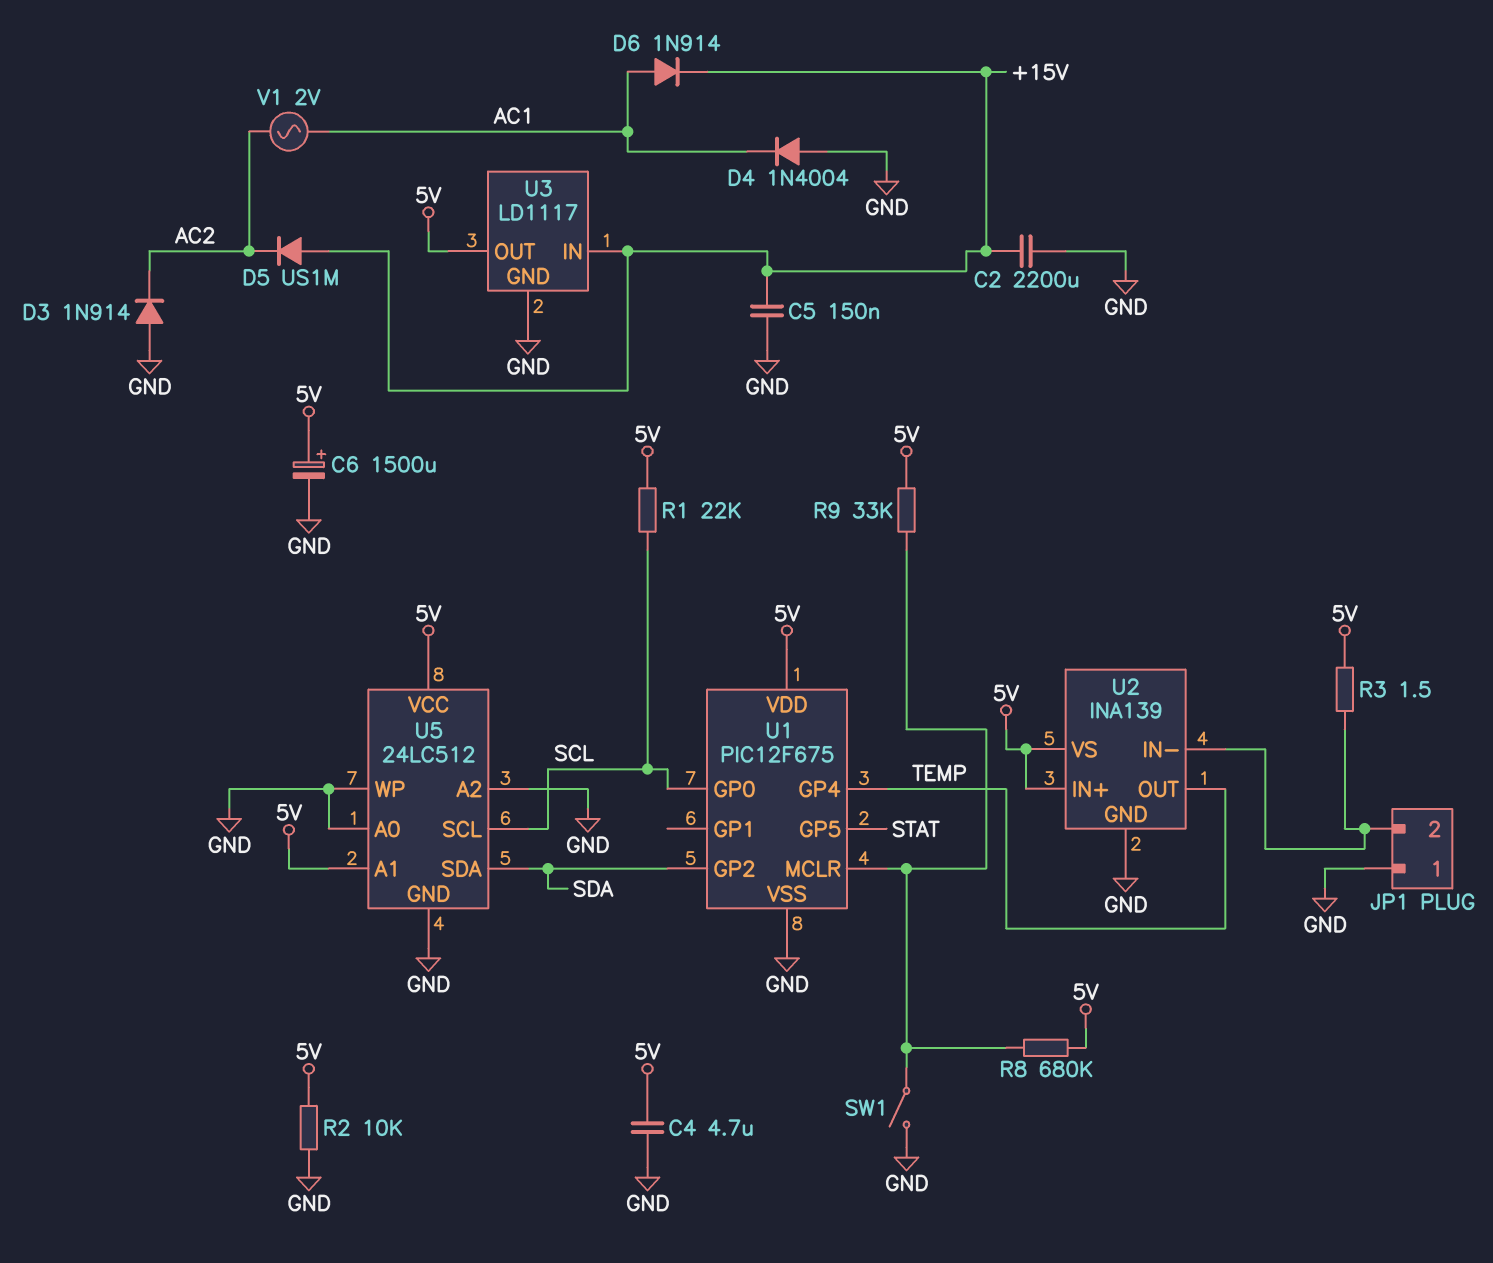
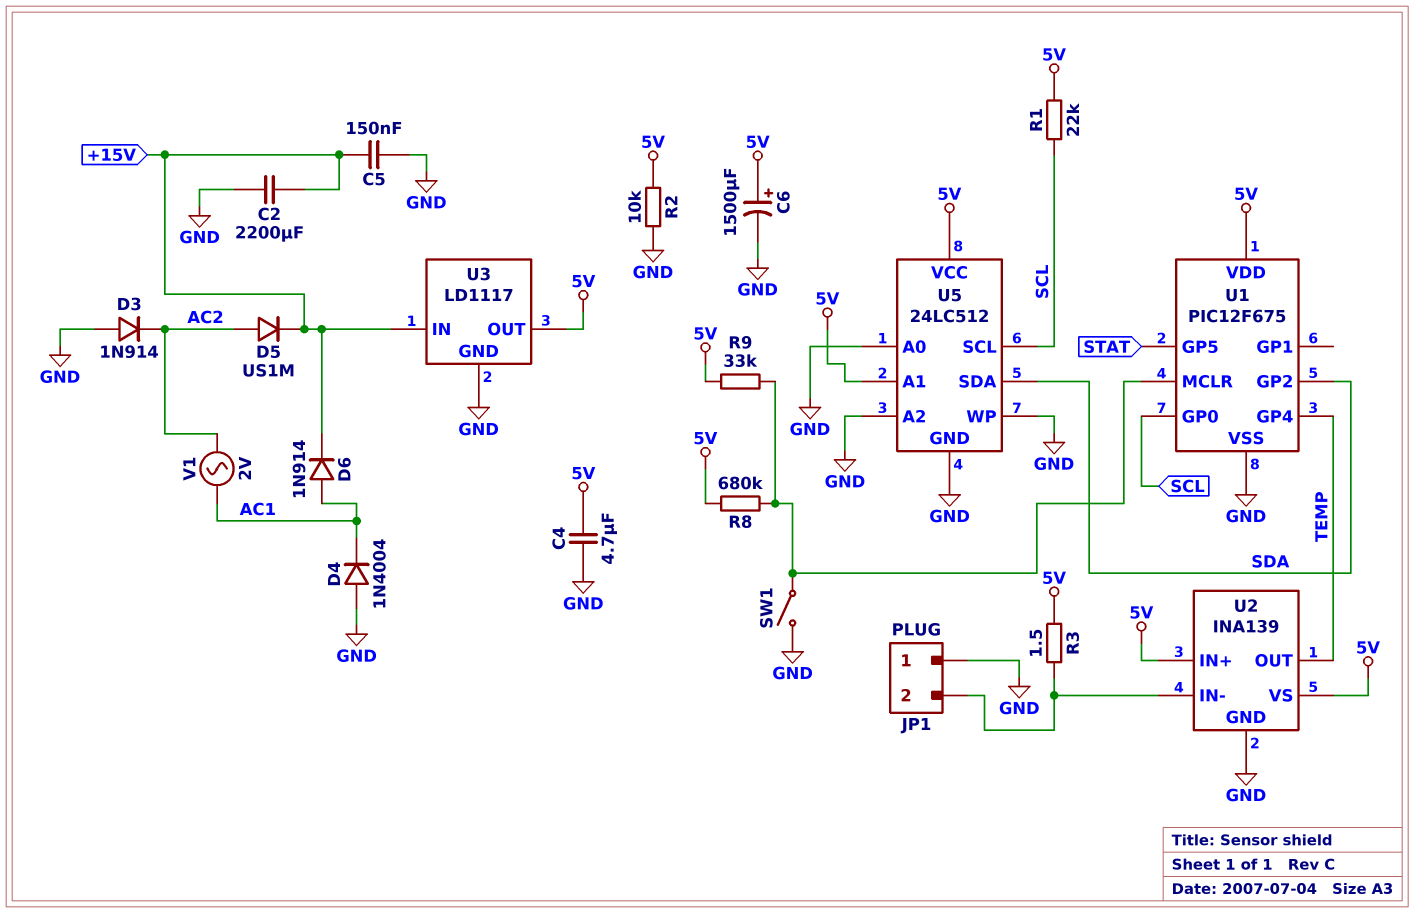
D5: diode US1M (A +15V, K AC2) -> diode US1M (A AC2, K +15V)

